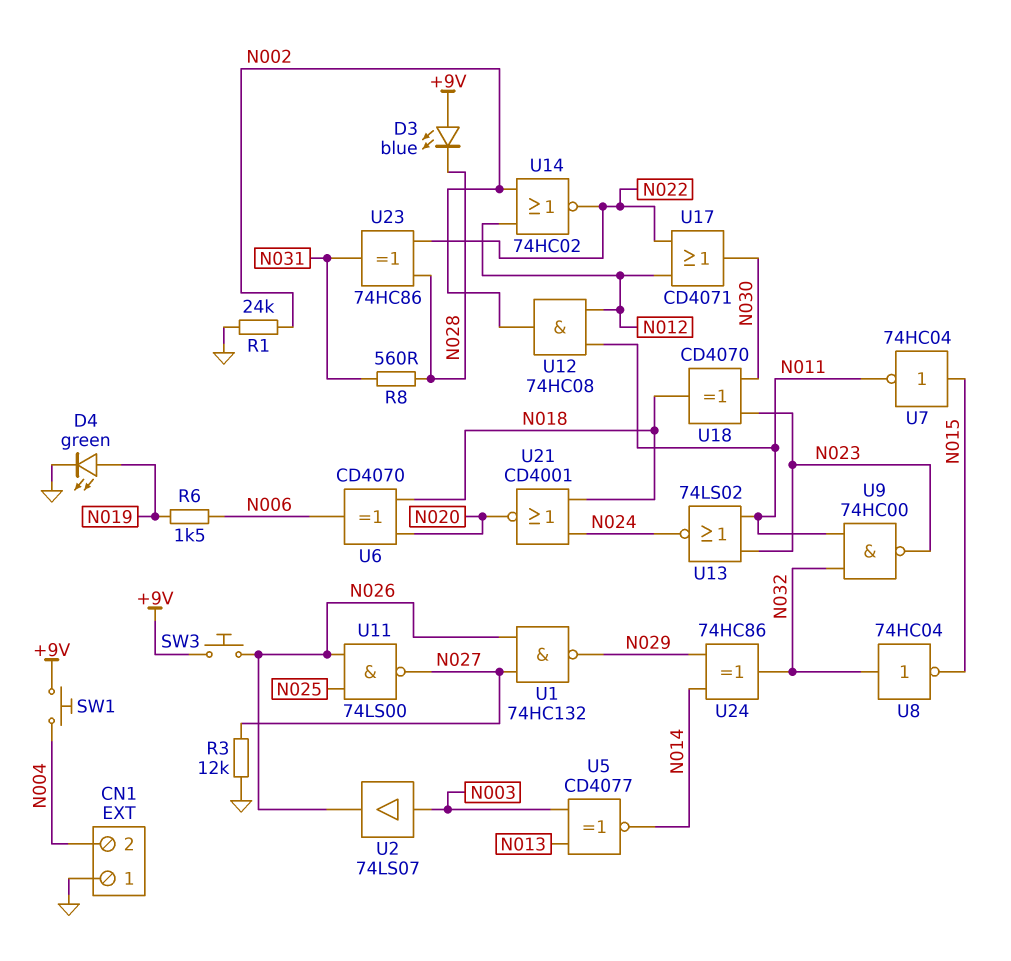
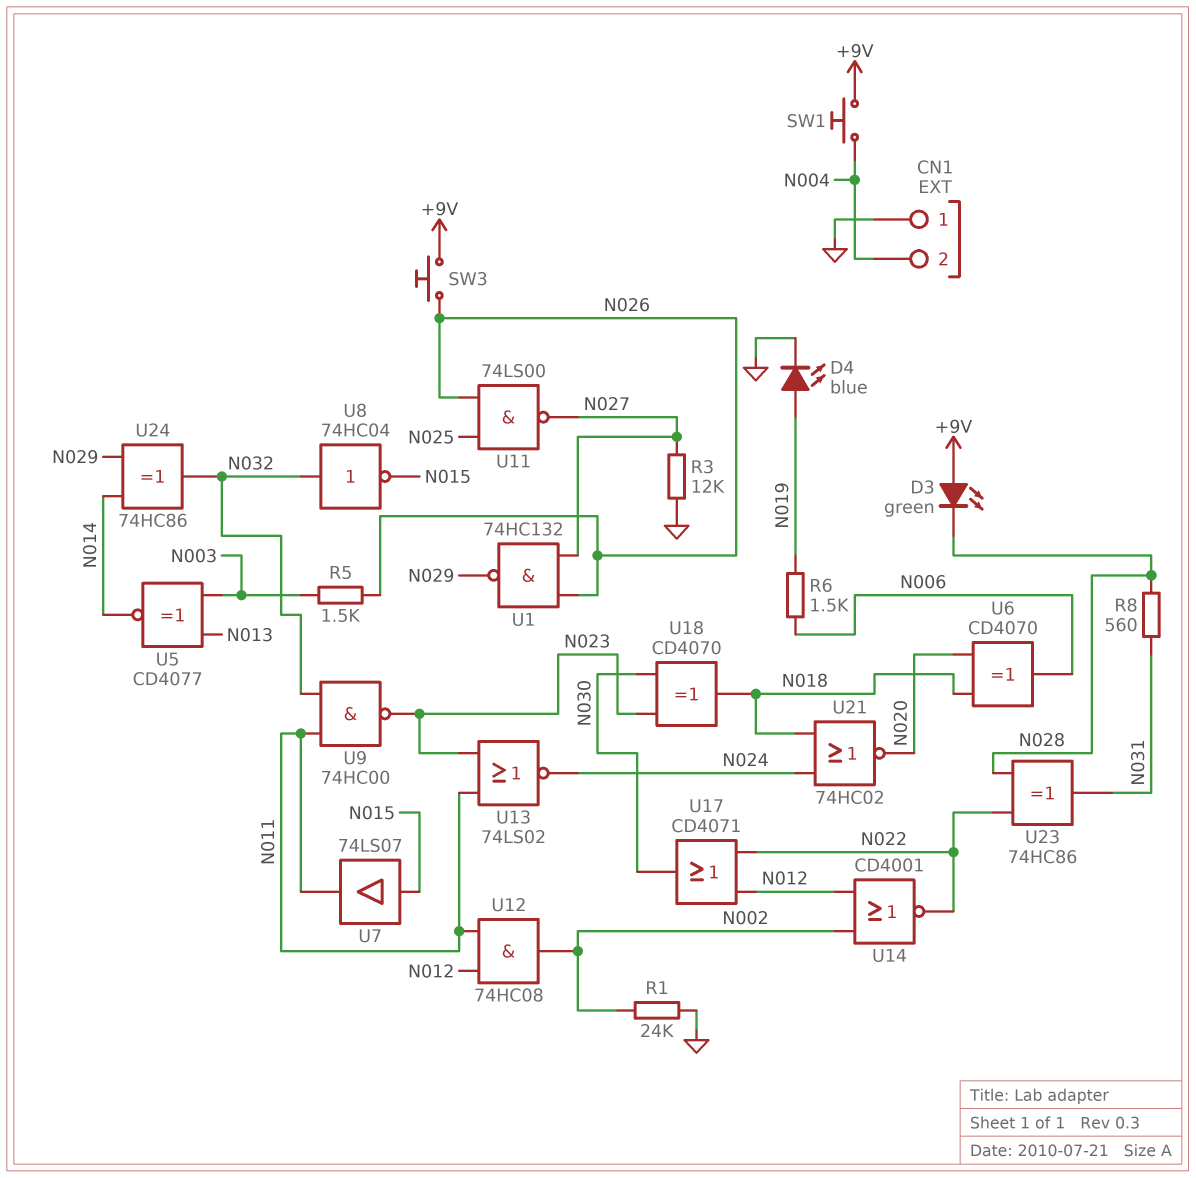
D3: LED blue (A +9V, K N028) -> LED green (A +9V, K N028)
D4: LED green (A N019, K GND) -> LED blue (A N019, K GND)
R5: none -> 1.5k (N003, N026)
U2: buffer 74LS07 (in N003, out N026) -> none
U7: NOT 74HC04 (in N015, out N011) -> buffer 74LS07 (in N015, out N011)
U14: NOR 74HC02 (in N002, in N012, out N022) -> NOR CD4001 (in N002, in N012, out N022)
U21: NOR CD4001 (in N018, in N024, out N020) -> NOR 74HC02 (in N018, in N024, out N020)

